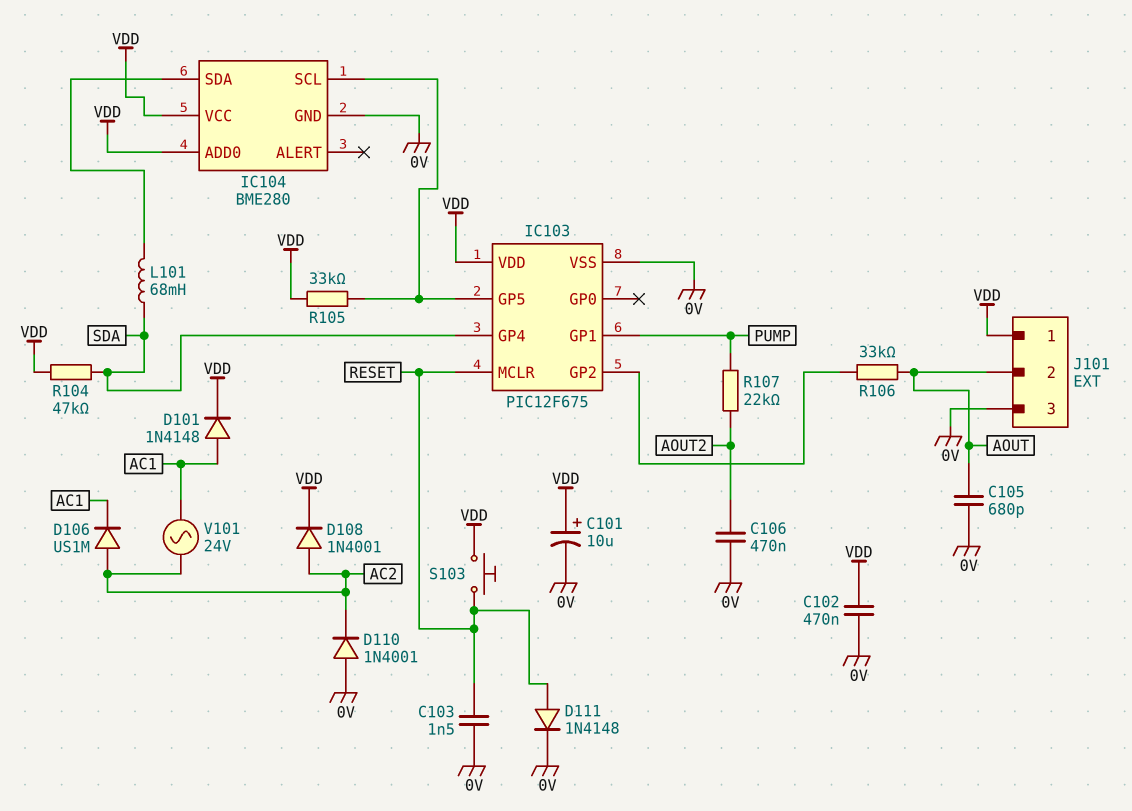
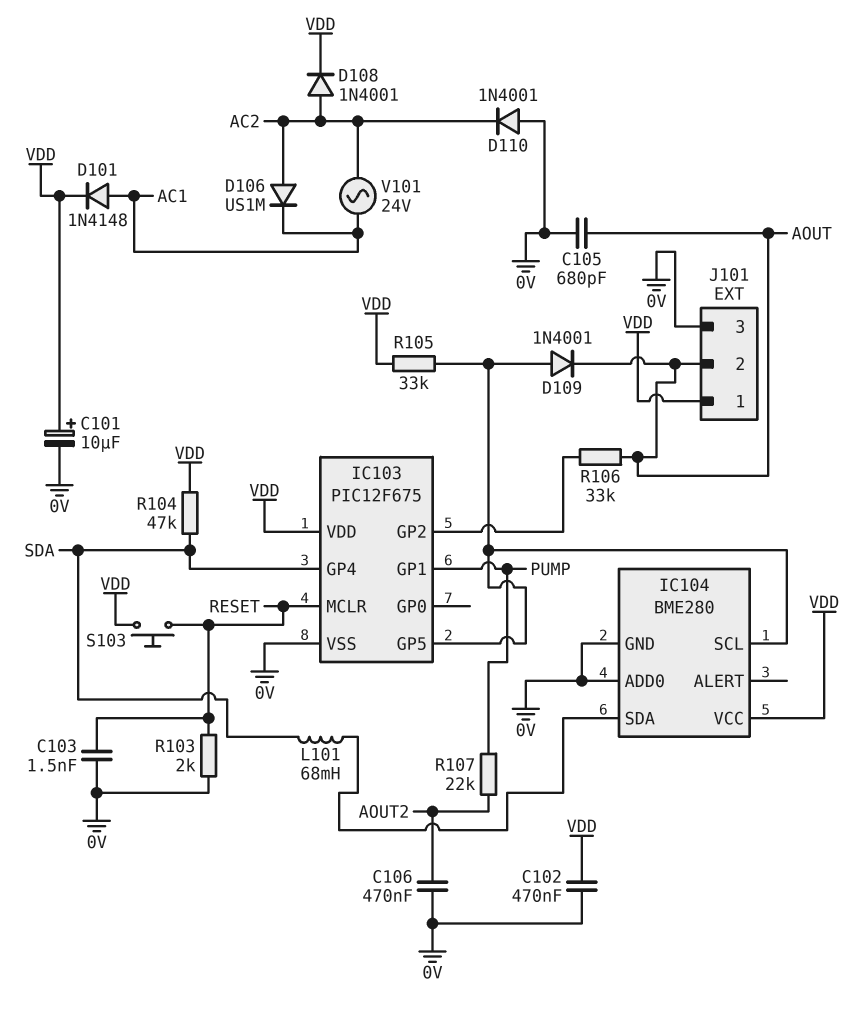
D109: none -> diode 1N4001 (A IC103/GP5, K AOUT)
D111: diode 1N4148 (A RESET, K 0V) -> none
IC104 pin ADD0: VDD -> 0V
R103: none -> 2k (0V, RESET)

